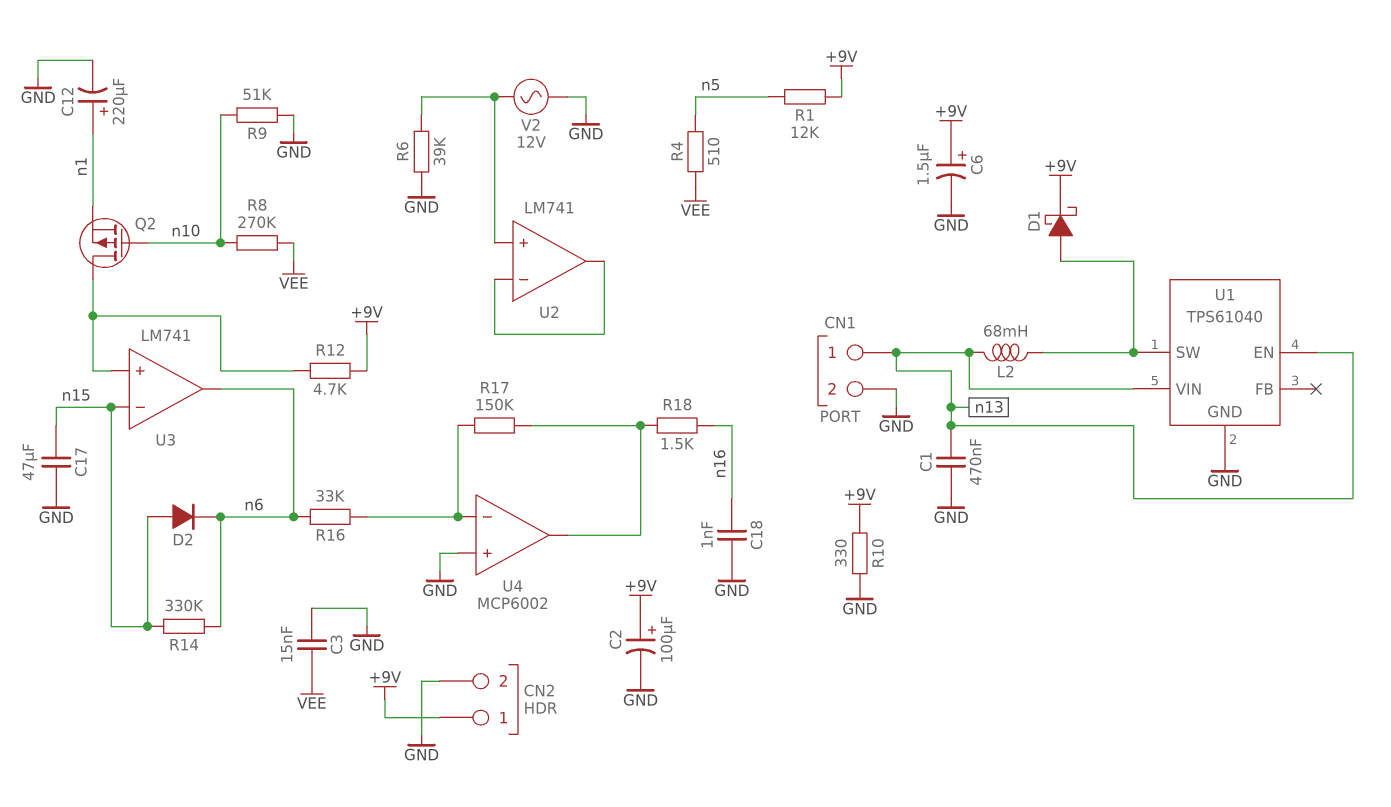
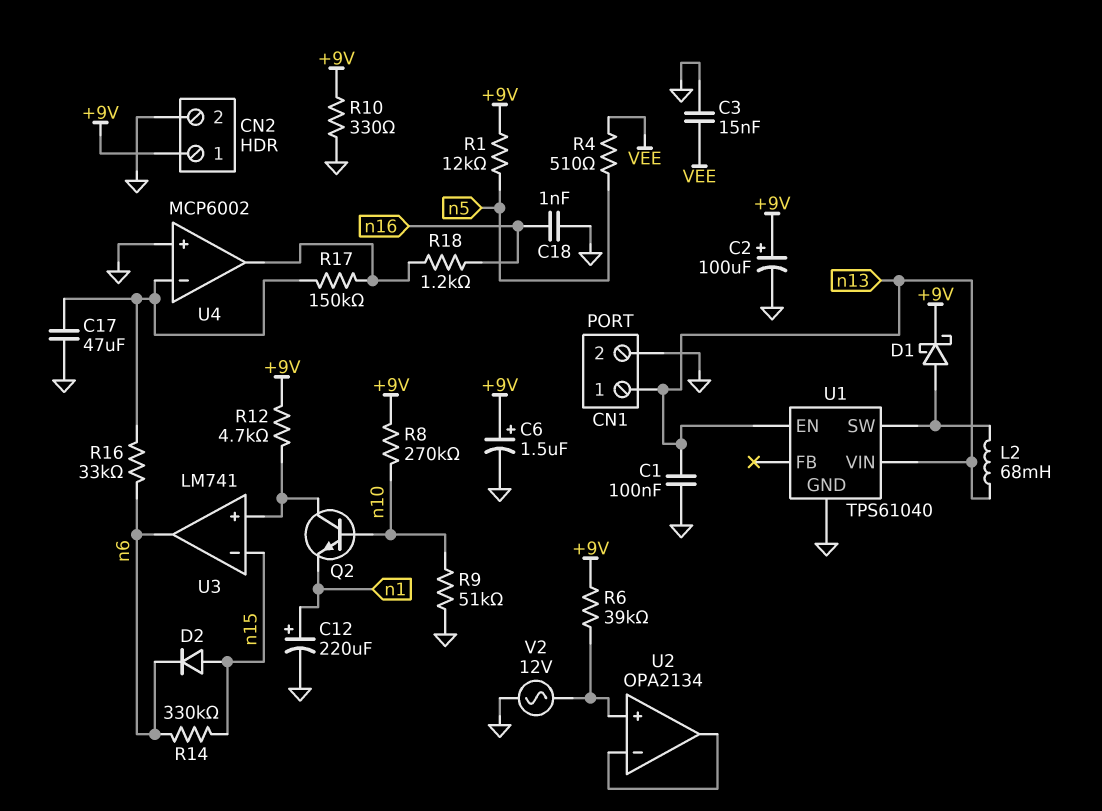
C1: 470nF (GND, n13) -> 100nF (GND, n13)
C17: 47uF (GND, n15) -> 47uF (GND, U4/in-)
Q2: PMOS (G n10, D U3/in+, S n1) -> NPN (B n10, C U3/in+, E n1)
R6: 39k (GND, U2/in+) -> 39k (+9V, U2/in+)
R8: 270k (VEE, n10) -> 270k (+9V, n10)
R18: 1.5k (U4/out, n16) -> 1.2k (U4/out, n16)
U2: LM741 -> OPA2134

